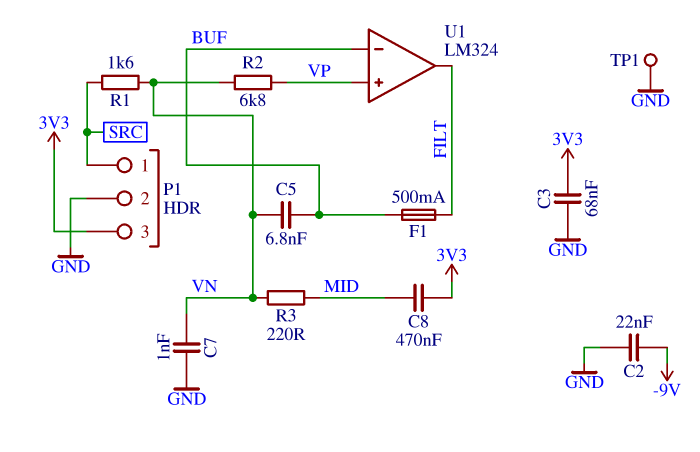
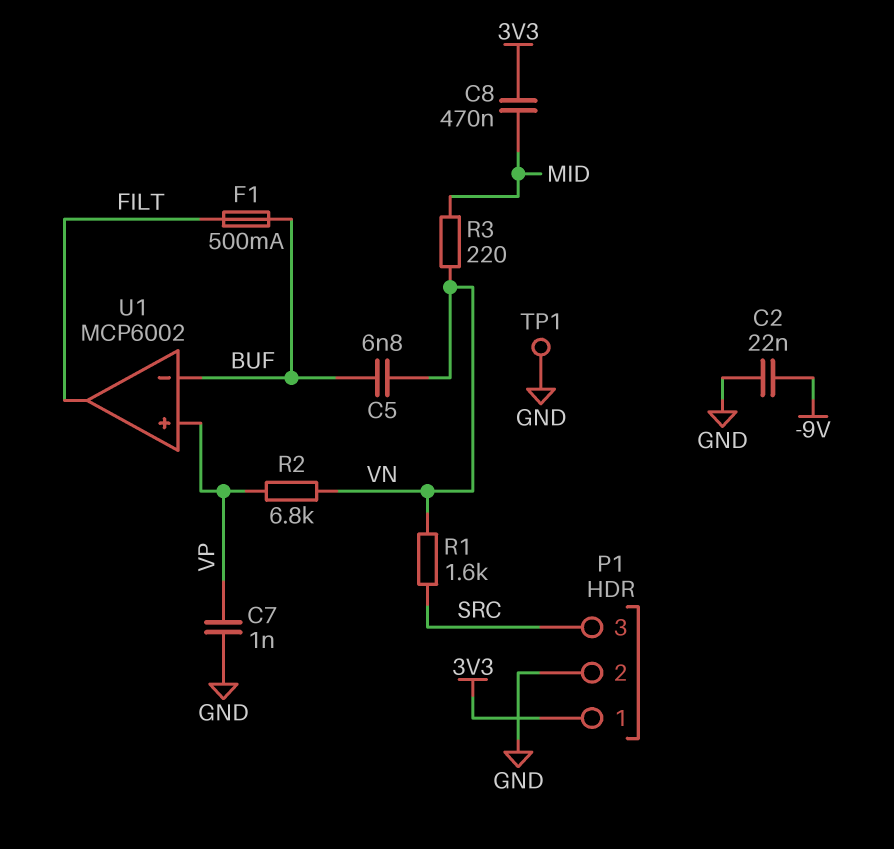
C3: 68nF (3V3, GND) -> none
C7: 1nF (GND, VN) -> 1nF (GND, VP)
P1 pin 1: SRC -> 3V3
P1 pin 3: 3V3 -> SRC
U1: LM324 -> MCP6002

